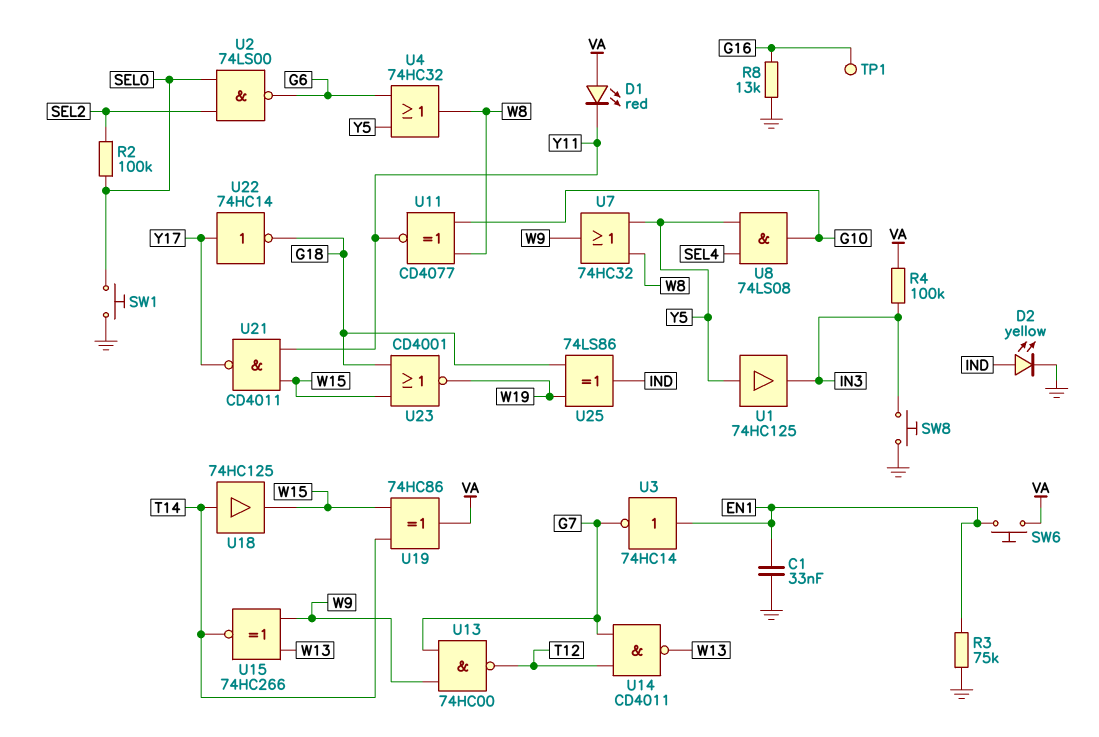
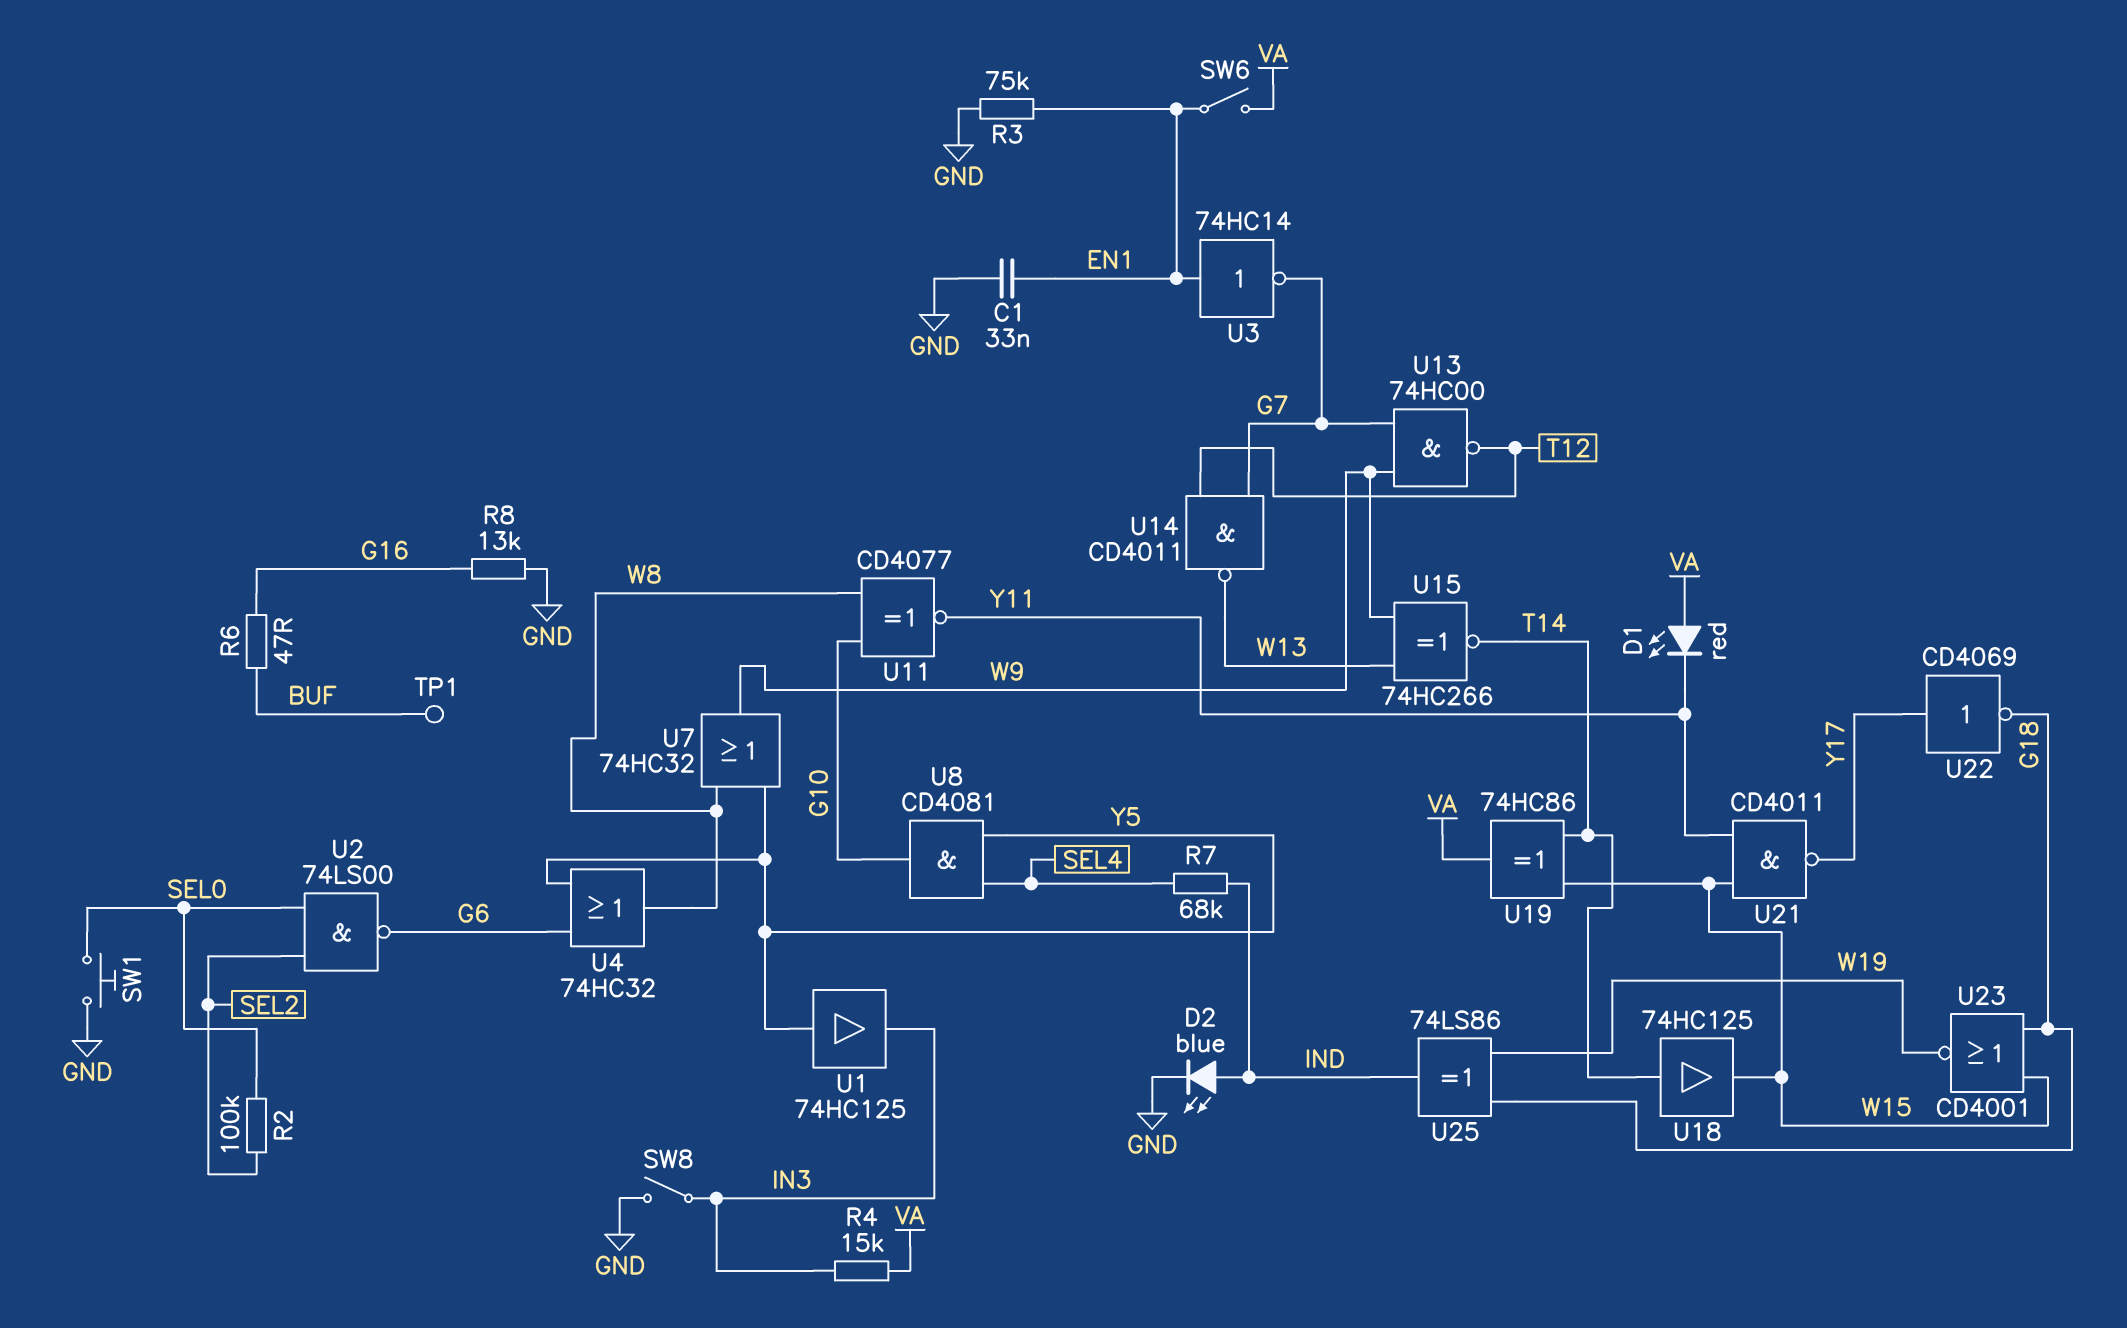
D2: LED yellow (A IND, K GND) -> LED blue (A IND, K GND)
R4: 100k (IN3, VA) -> 15k (IN3, VA)
R6: none -> 47 (BUF, G16)
R7: none -> 68k (IND, SEL4)
SW6: button (EN1, VA) -> switch (EN1, VA)
SW8: button (GND, IN3) -> switch (GND, IN3)
TP1: test point (G16) -> test point (BUF)
U8: AND 74LS08 (in SEL4, in Y5, out G10) -> AND CD4081 (in SEL4, in Y5, out G10)
U22: NOT 74HC14 (in Y17, out G18) -> NOT CD4069 (in Y17, out G18)

